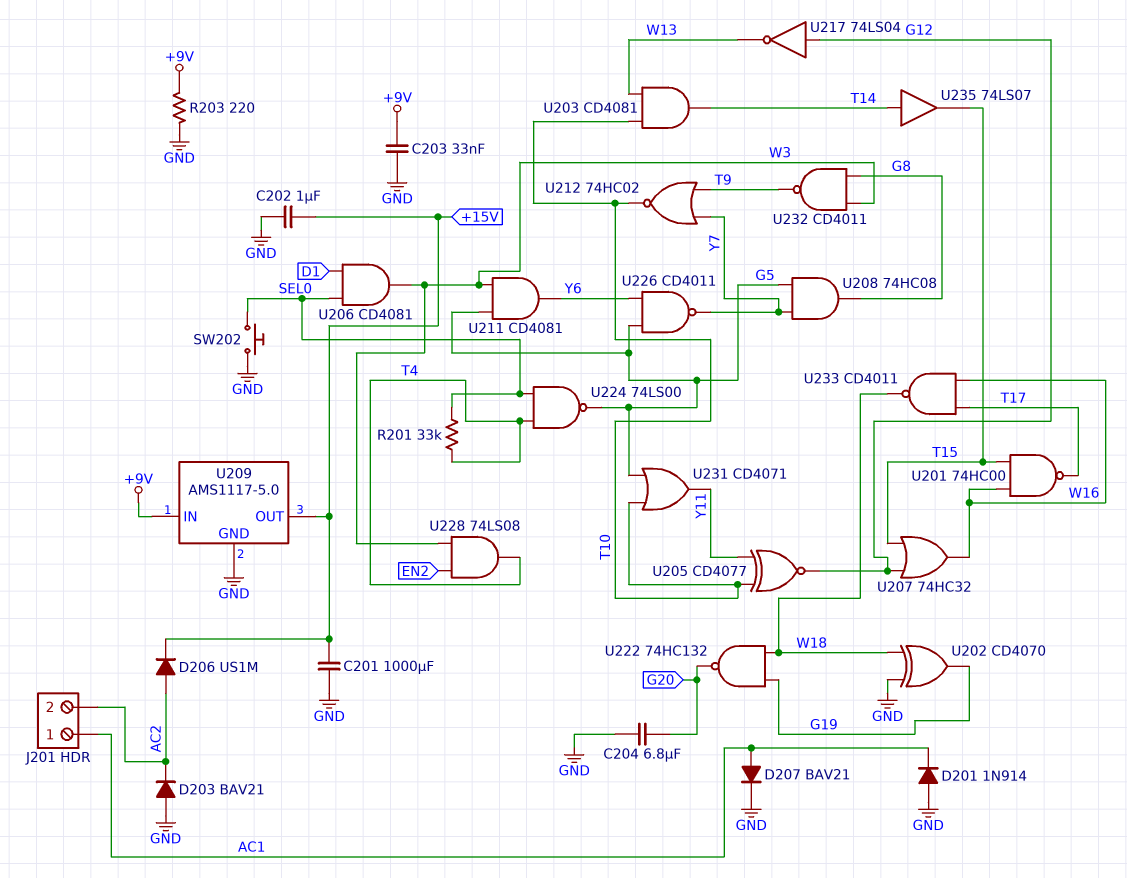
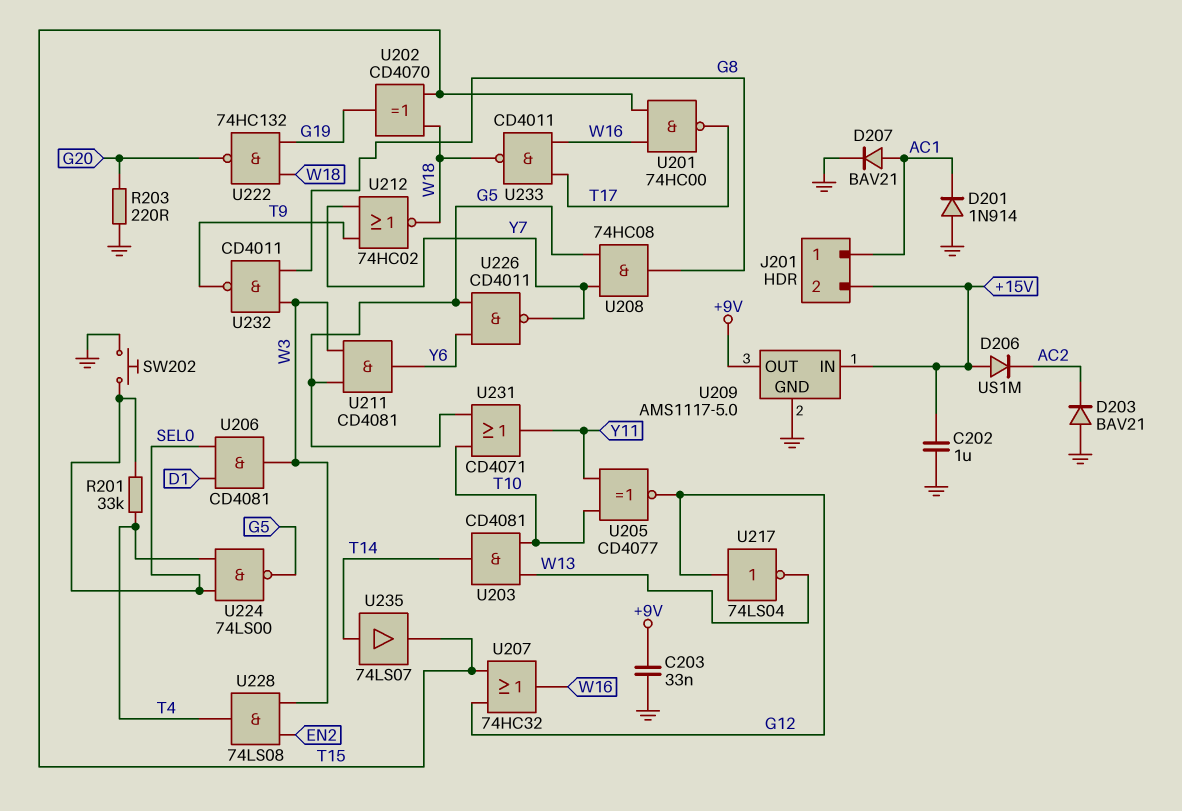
C201: 1000uF (+15V, GND) -> none
C204: 6.8uF (G20, GND) -> none
D206: diode US1M (A AC2, K +15V) -> diode US1M (A +15V, K AC2)
J201 pin 2: AC2 -> +15V
R203: 220 (+9V, GND) -> 220 (G20, GND)
U202: XOR CD4070 (in GND, in W18, out G19) -> XOR CD4070 (in T15, in W18, out G19)
U209 pin IN: +9V -> +15V
U209 pin OUT: +15V -> +9V
U212: NOR 74HC02 (in T9, in Y7, out T10) -> NOR 74HC02 (in T9, in Y7, out W18)

